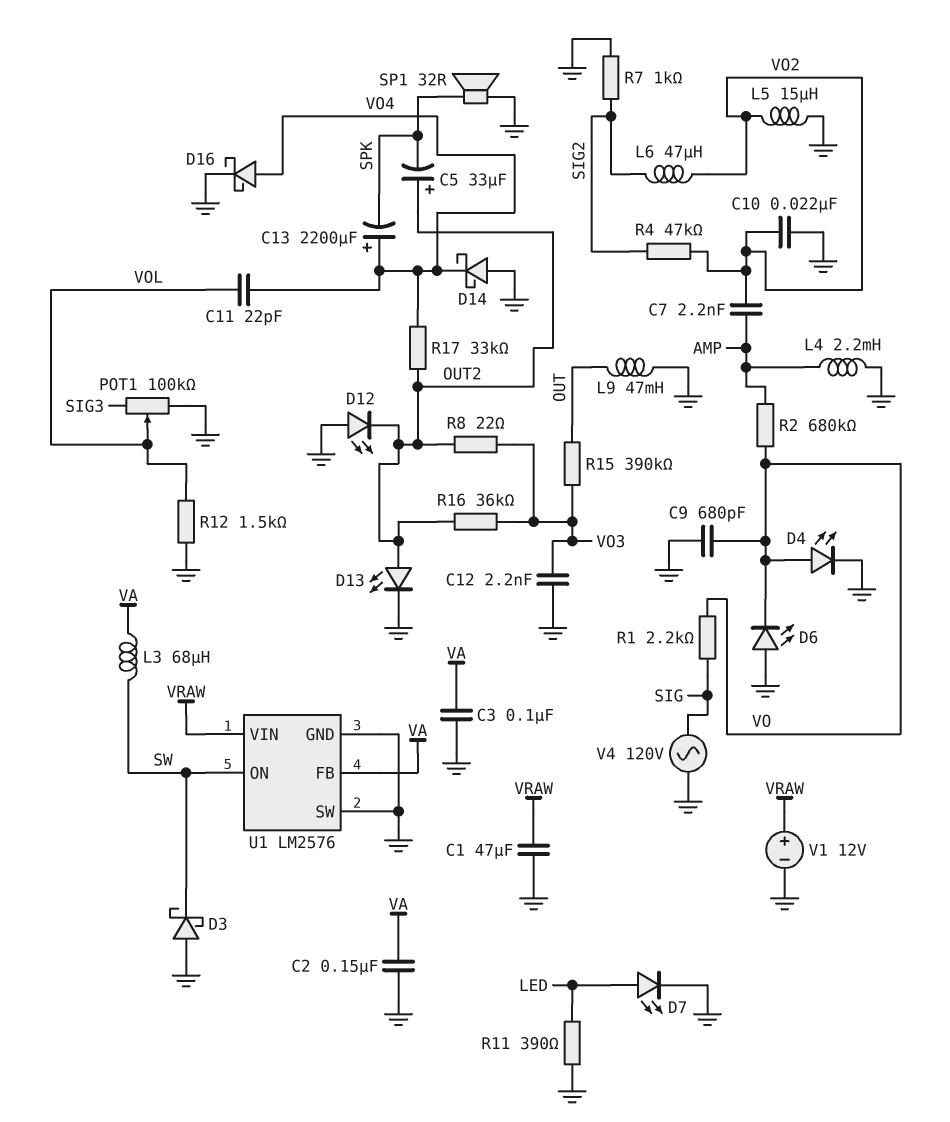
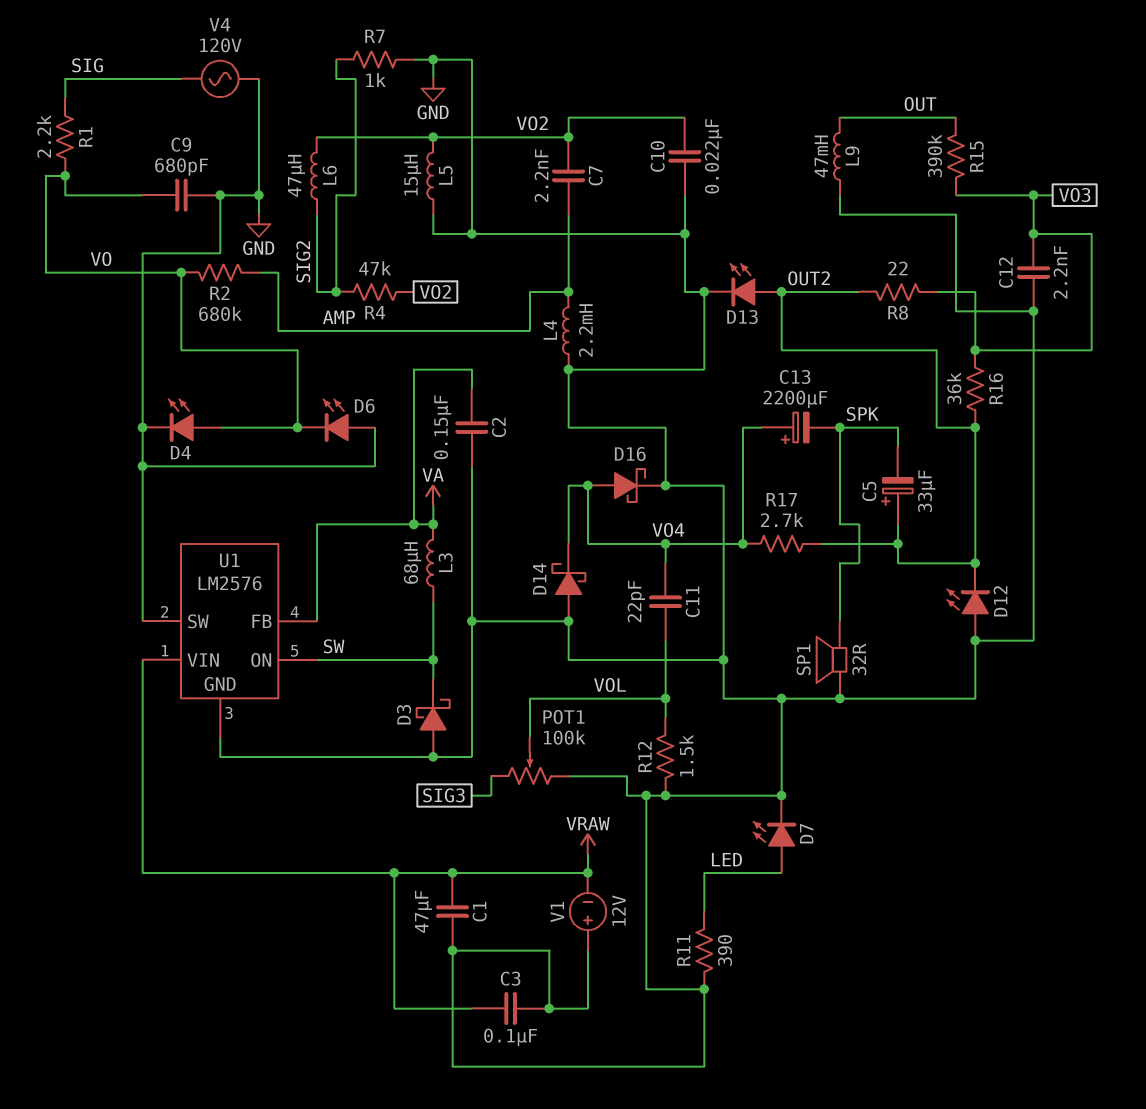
C3: 100nF (GND, VA) -> 100nF (GND, VRAW)
R17: 33k (OUT2, VO4) -> 2.7k (OUT2, VO4)
V1: 12V (plus VRAW, minus GND) -> 12V (plus GND, minus VRAW)

